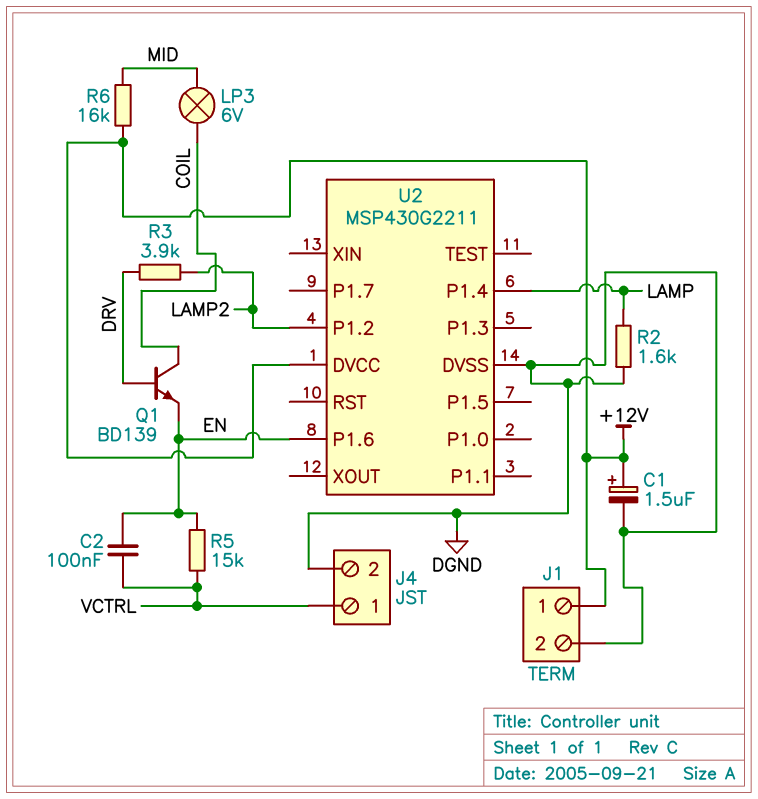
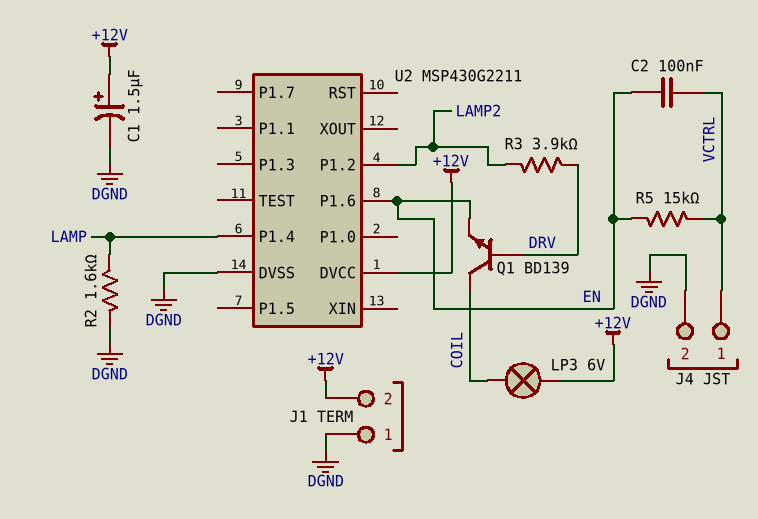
J1 pin 1: +12V -> DGND
J1 pin 2: DGND -> +12V
LP3: lamp 6V (COIL, MID) -> lamp 6V (+12V, COIL)
R6: 16k (+12V, MID) -> none

